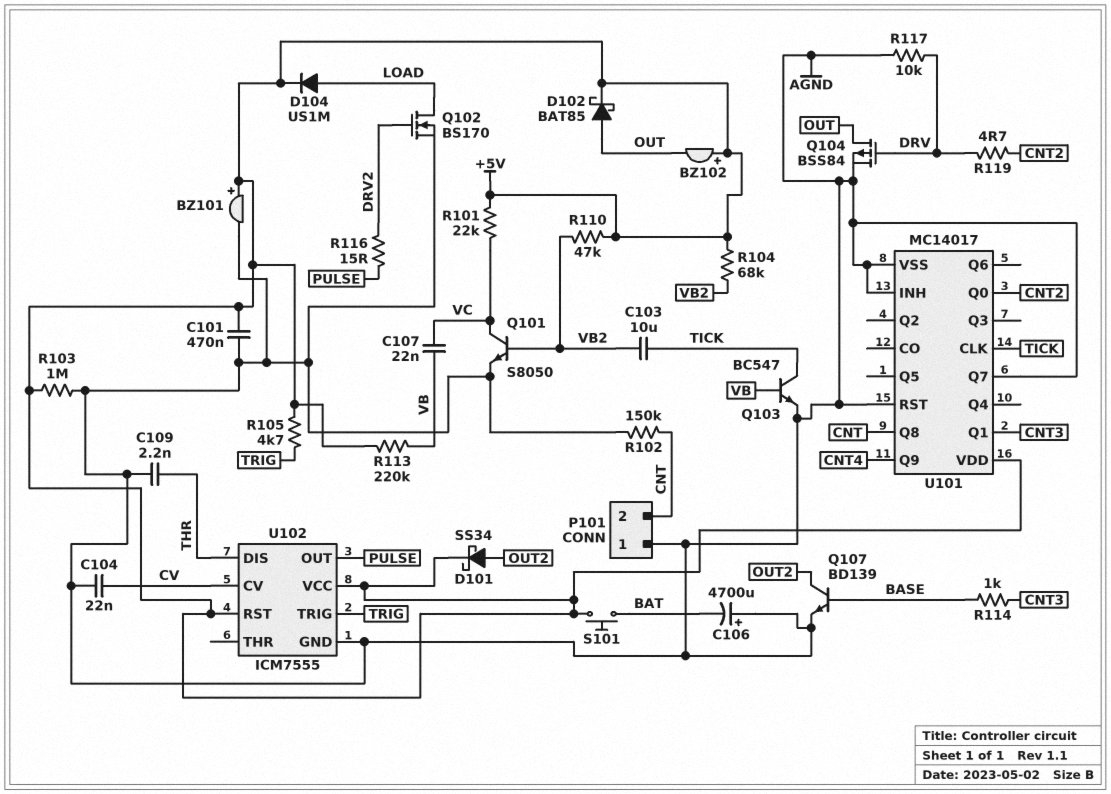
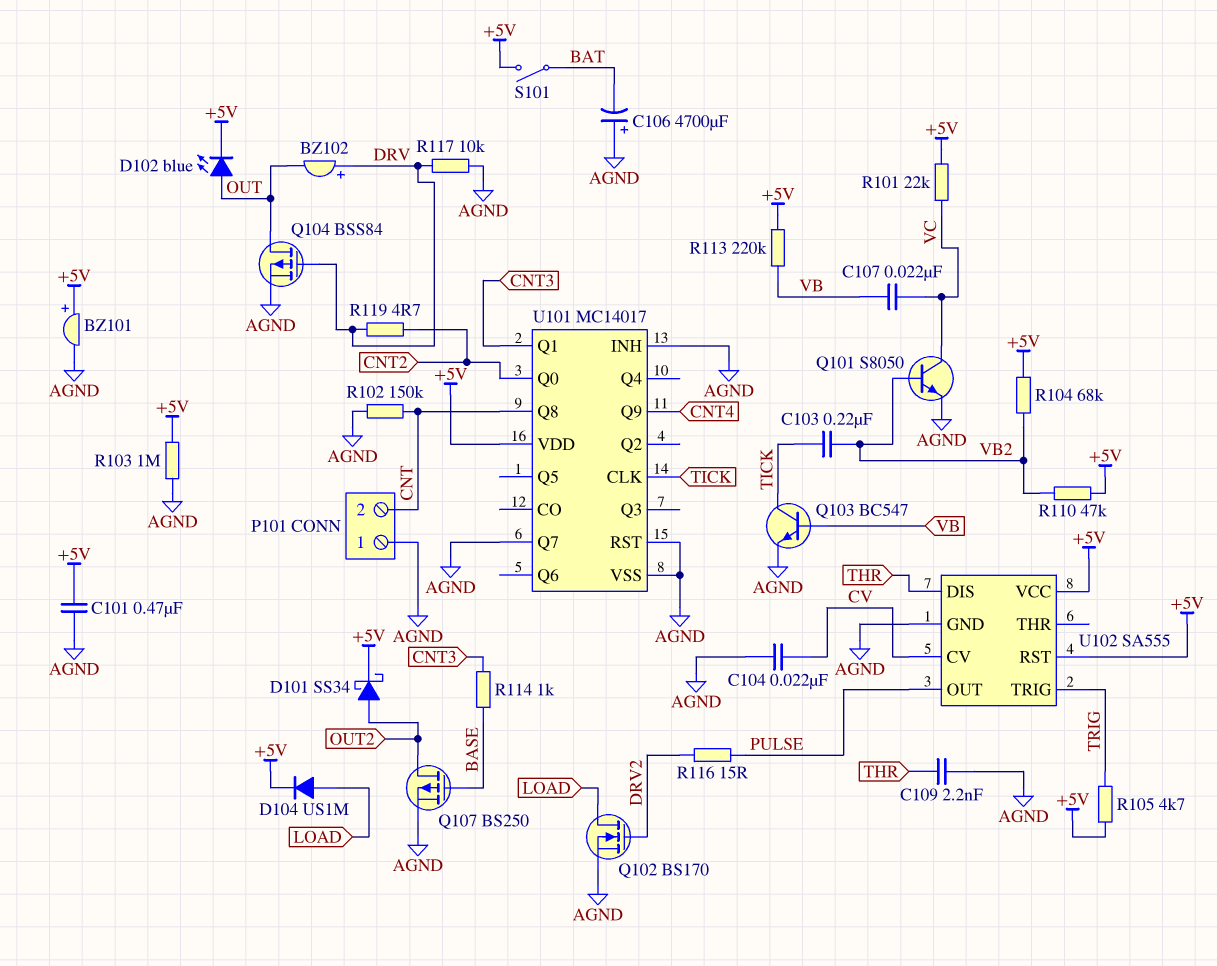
BZ102: buzzer (plus +5V, minus OUT) -> buzzer (plus DRV, minus OUT)
C103: 10uF (TICK, VB2) -> 220nF (TICK, VB2)
D102: schottky BAT85 (A OUT, K +5V) -> LED blue (A OUT, K +5V)
Q107: NPN BD139 (B BASE, C OUT2, E AGND) -> PMOS BS250 (G BASE, D OUT2, S AGND)
S101: button (+5V, BAT) -> switch (+5V, BAT)
U102: ICM7555 -> SA555

